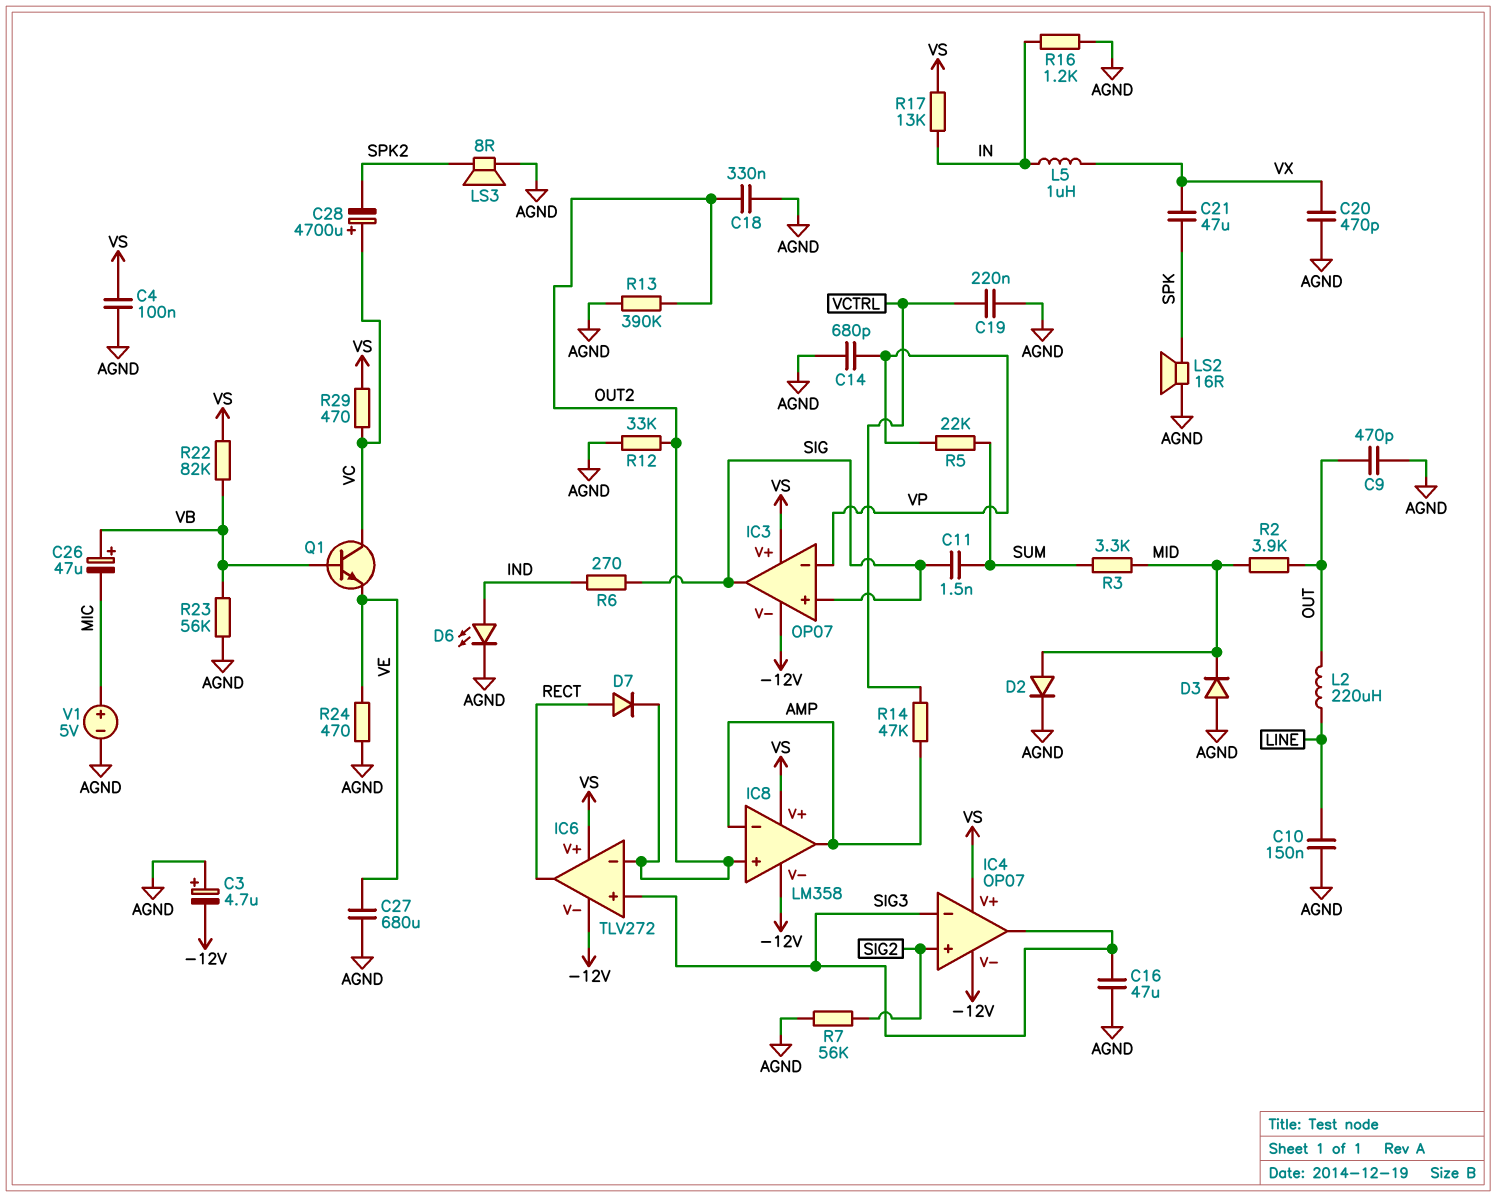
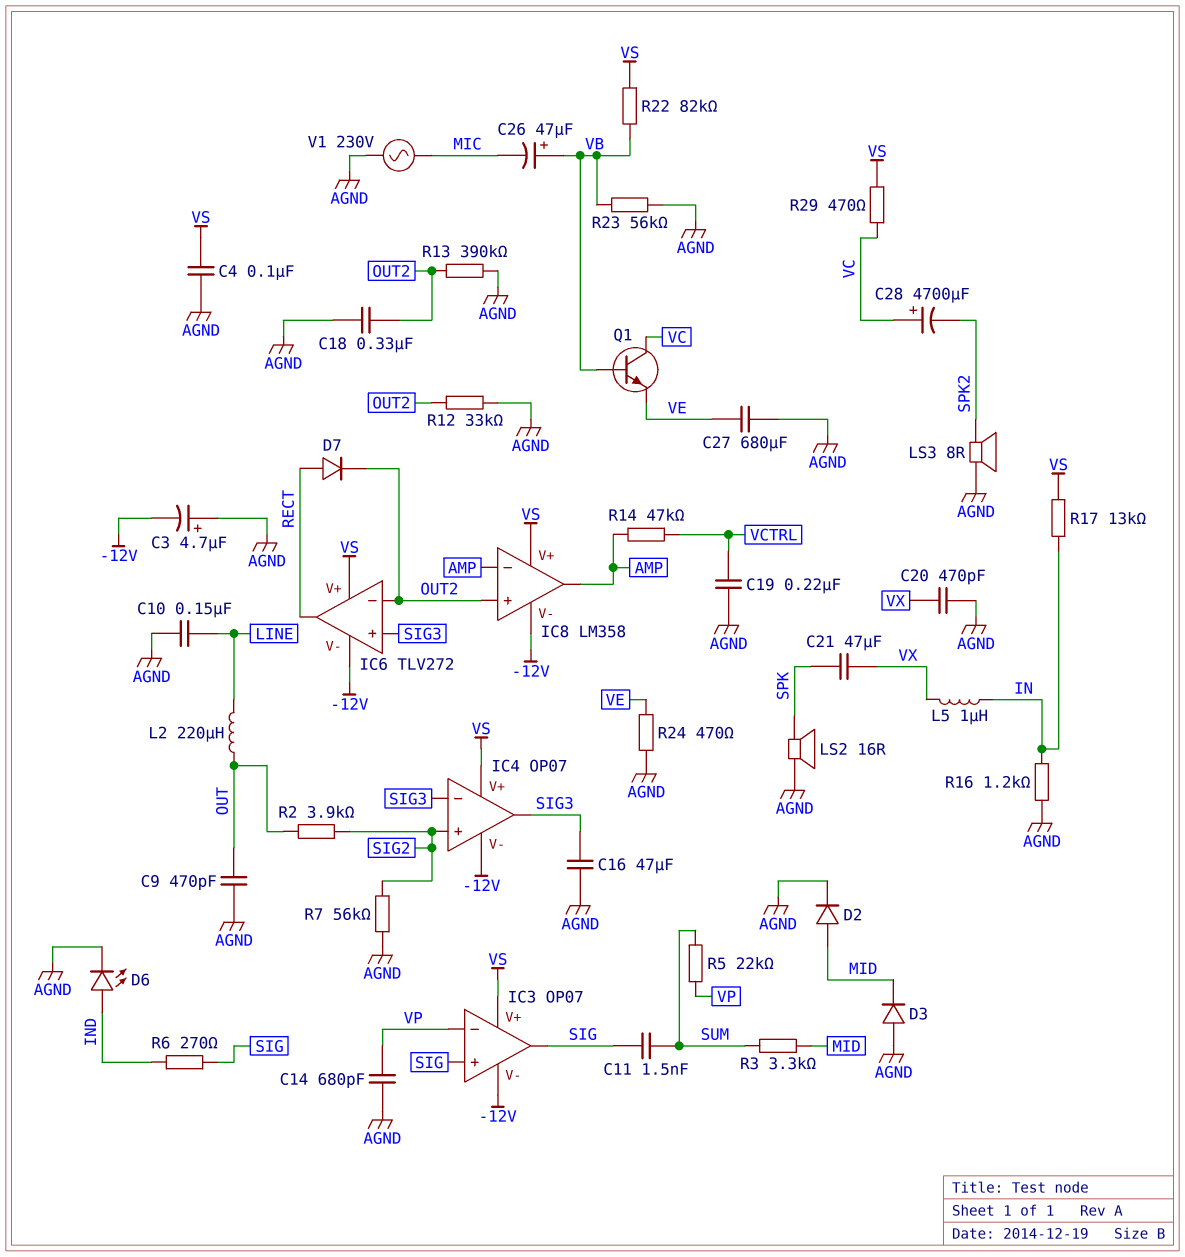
R2: 3.9k (MID, OUT) -> 3.9k (OUT, SIG2)
V1: 5V (plus MIC, minus AGND) -> AC 230V (AGND, MIC)

